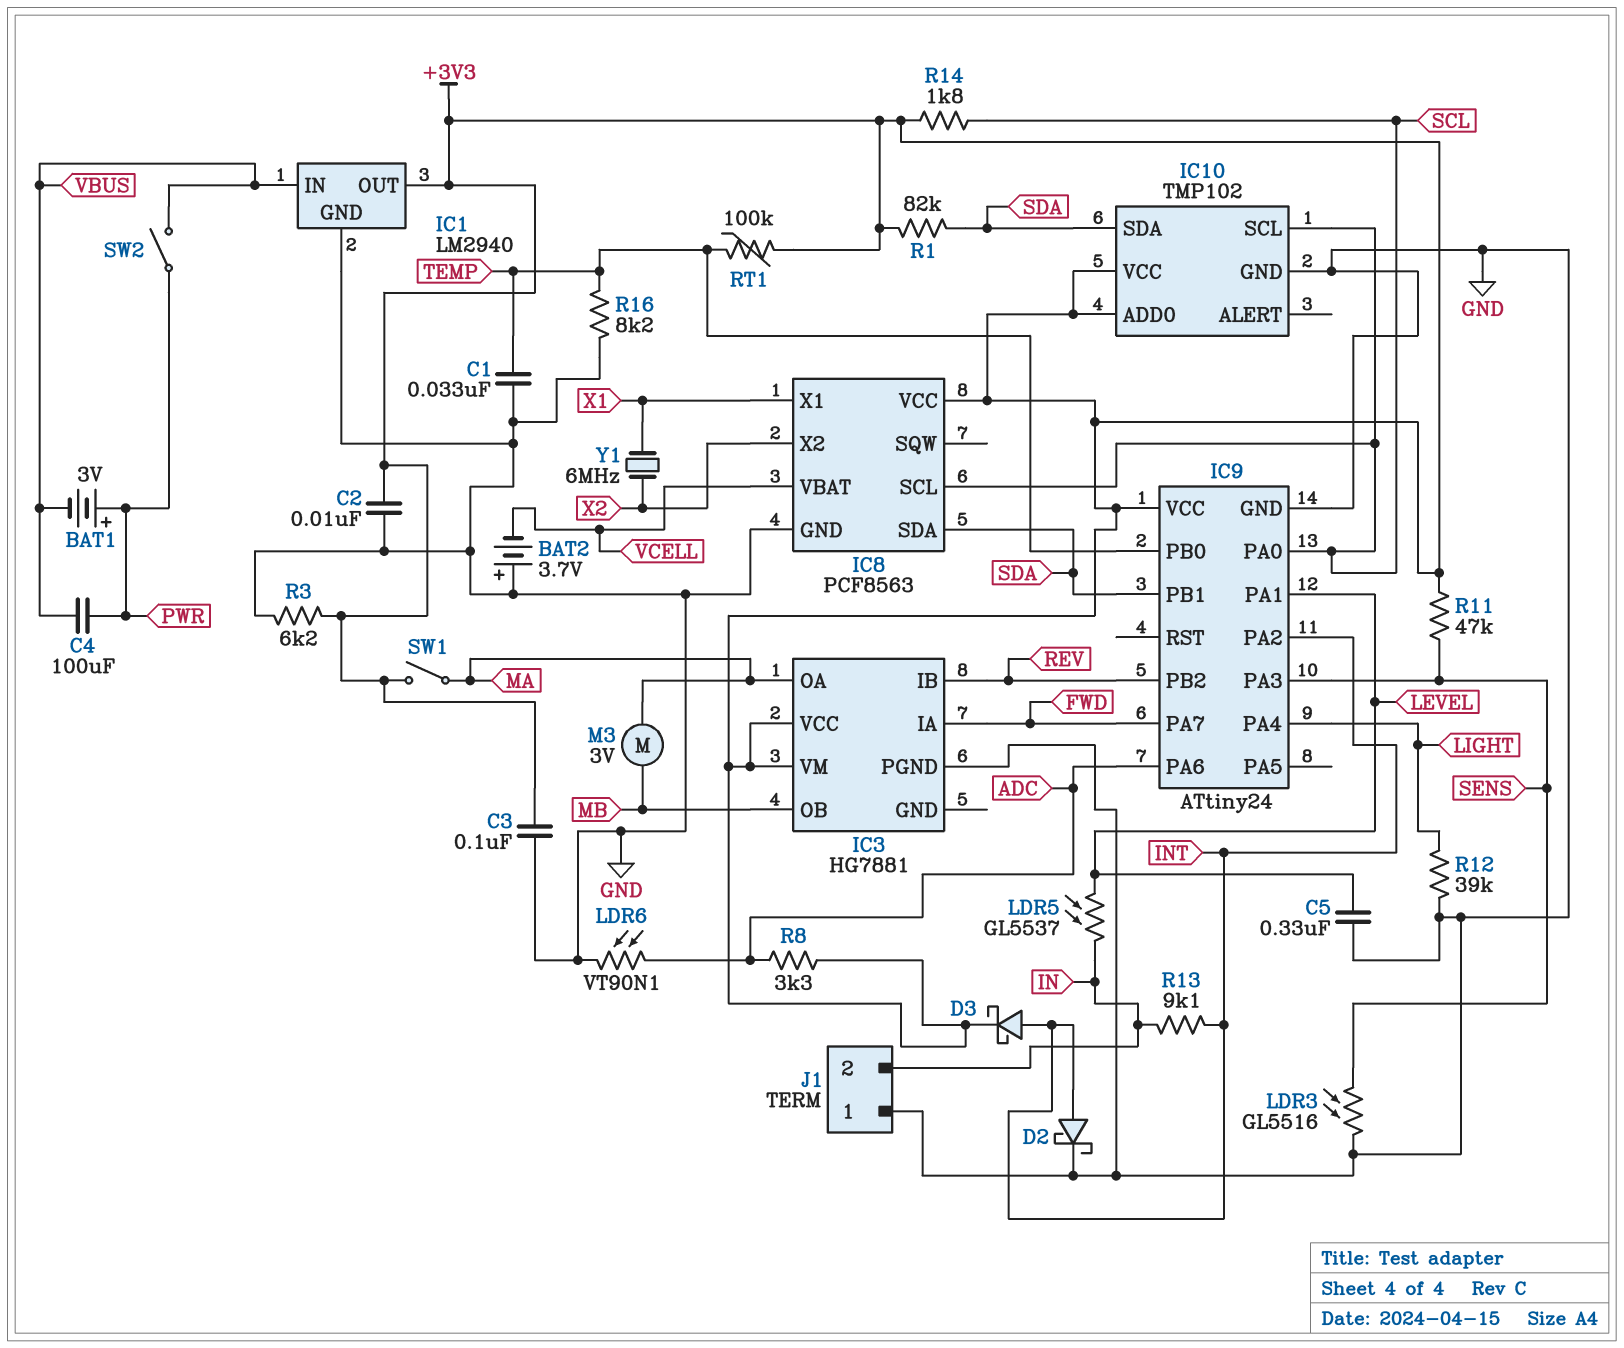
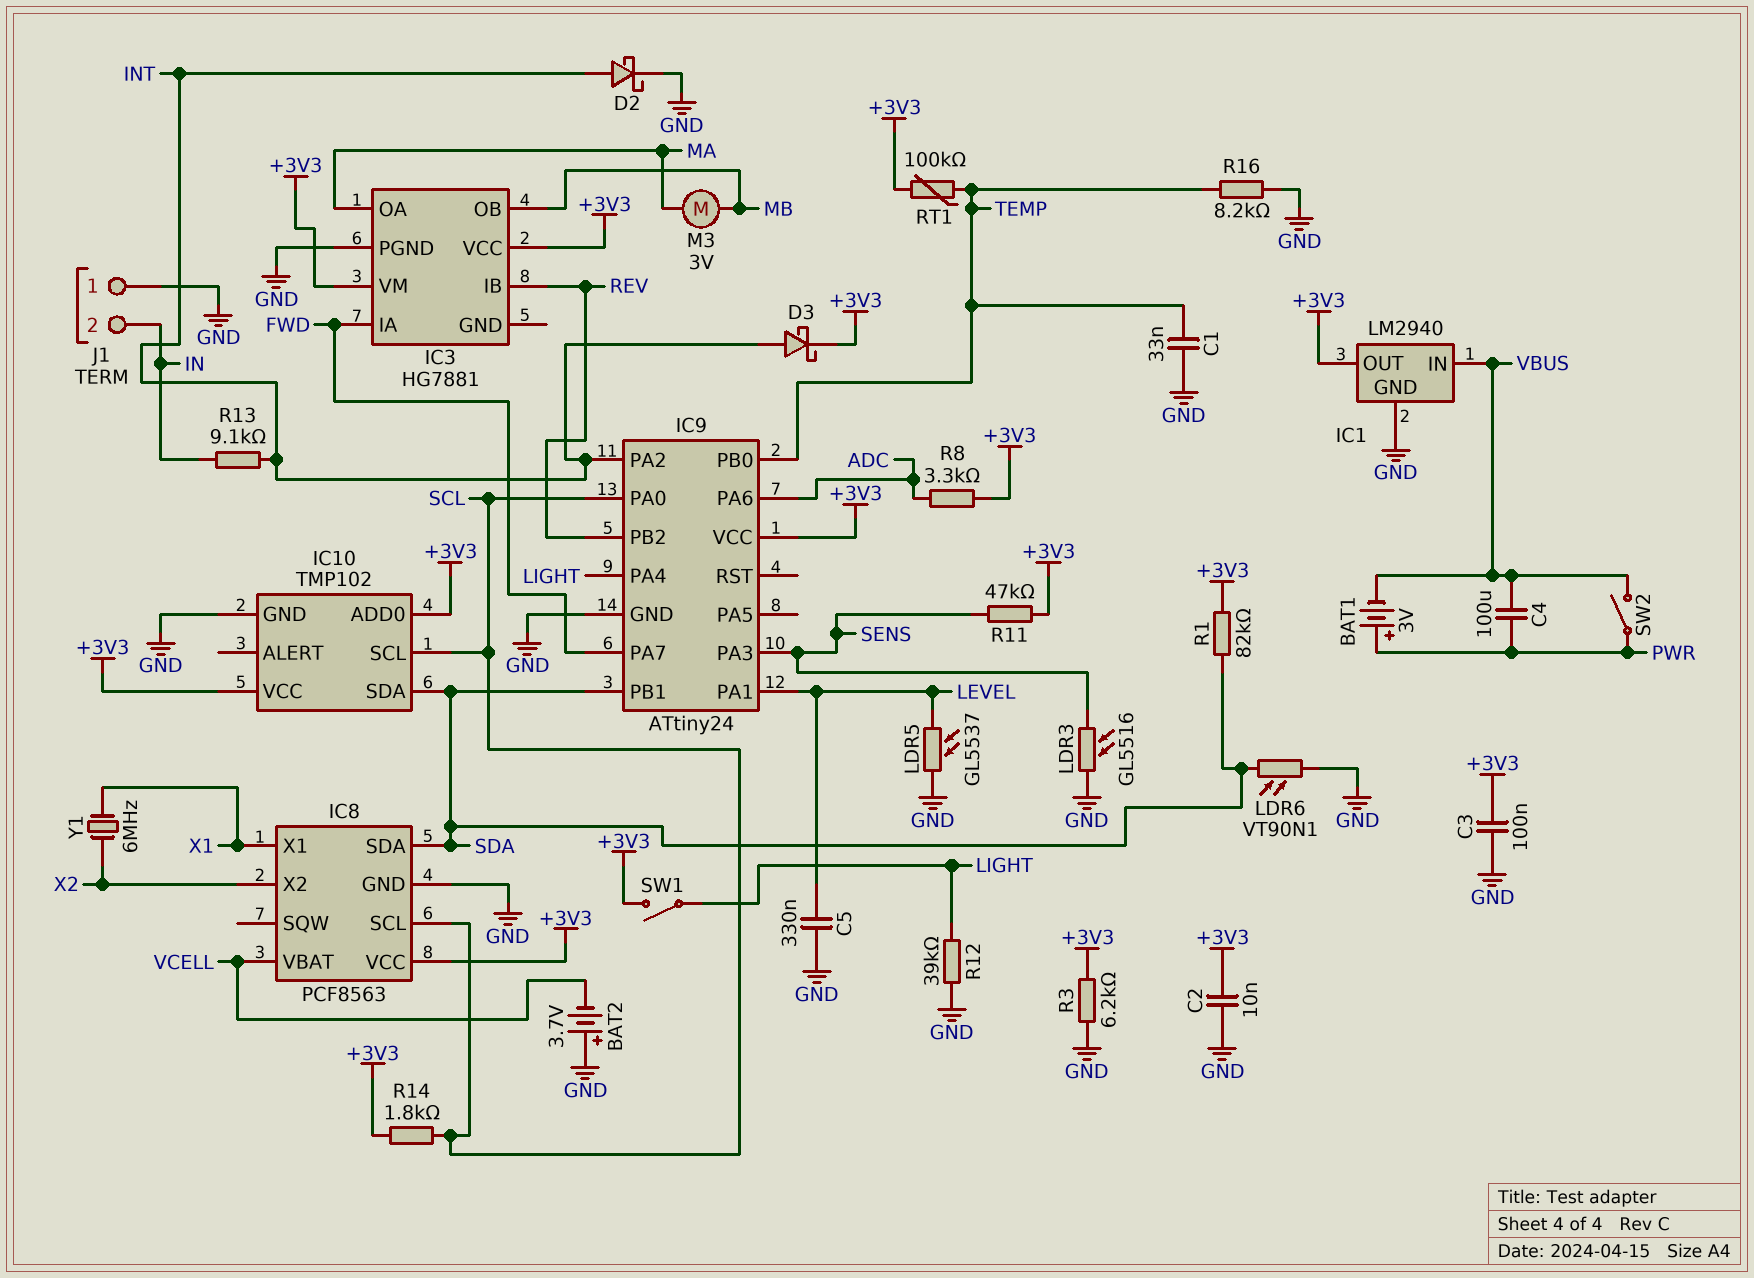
LDR5: GL5537 (IN, LEVEL) -> GL5537 (GND, LEVEL)
LDR6: VT90N1 (ADC, GND) -> VT90N1 (GND, SDA)
SW1: switch (+3V3, MA) -> switch (+3V3, LIGHT)

